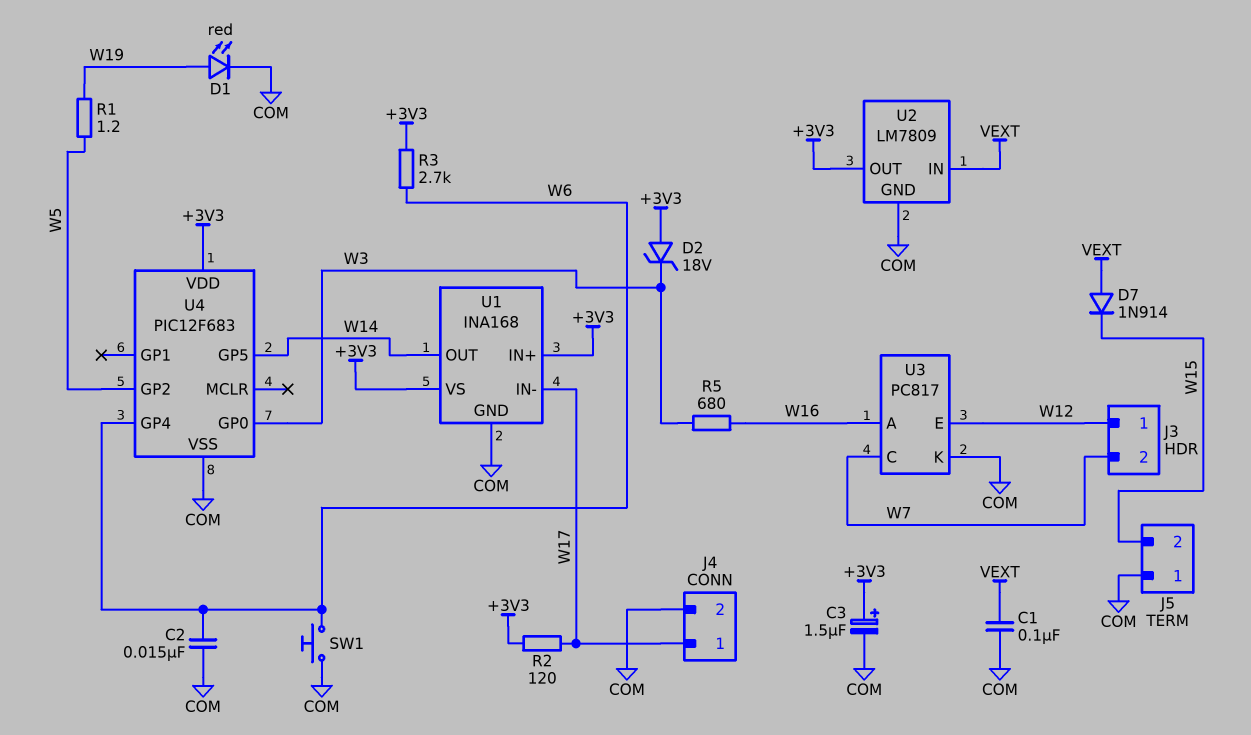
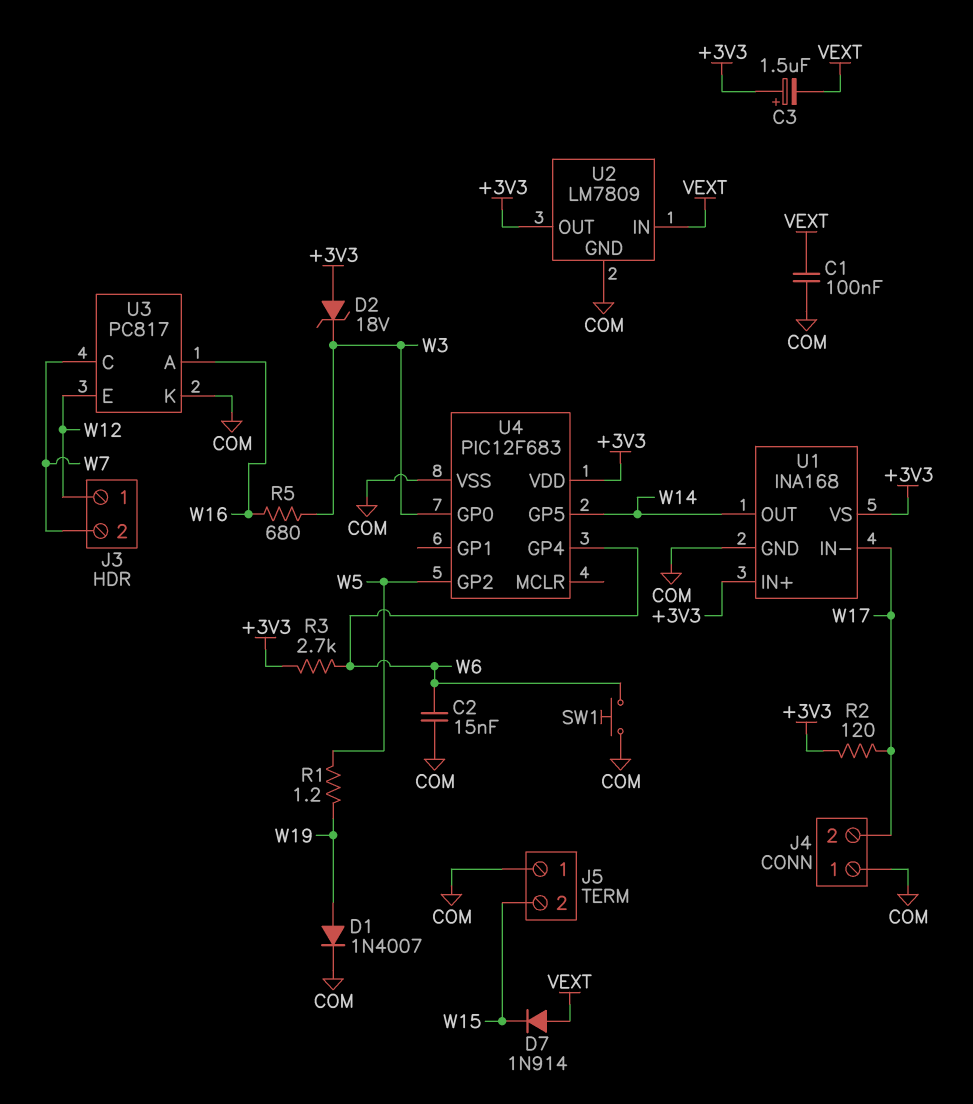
C3: 1.5uF (plus +3V3, minus COM) -> 1.5uF (plus +3V3, minus VEXT)
D1: LED red (A W19, K COM) -> diode 1N4007 (A W19, K COM)
J4 pin 1: W17 -> COM
J4 pin 2: COM -> W17

